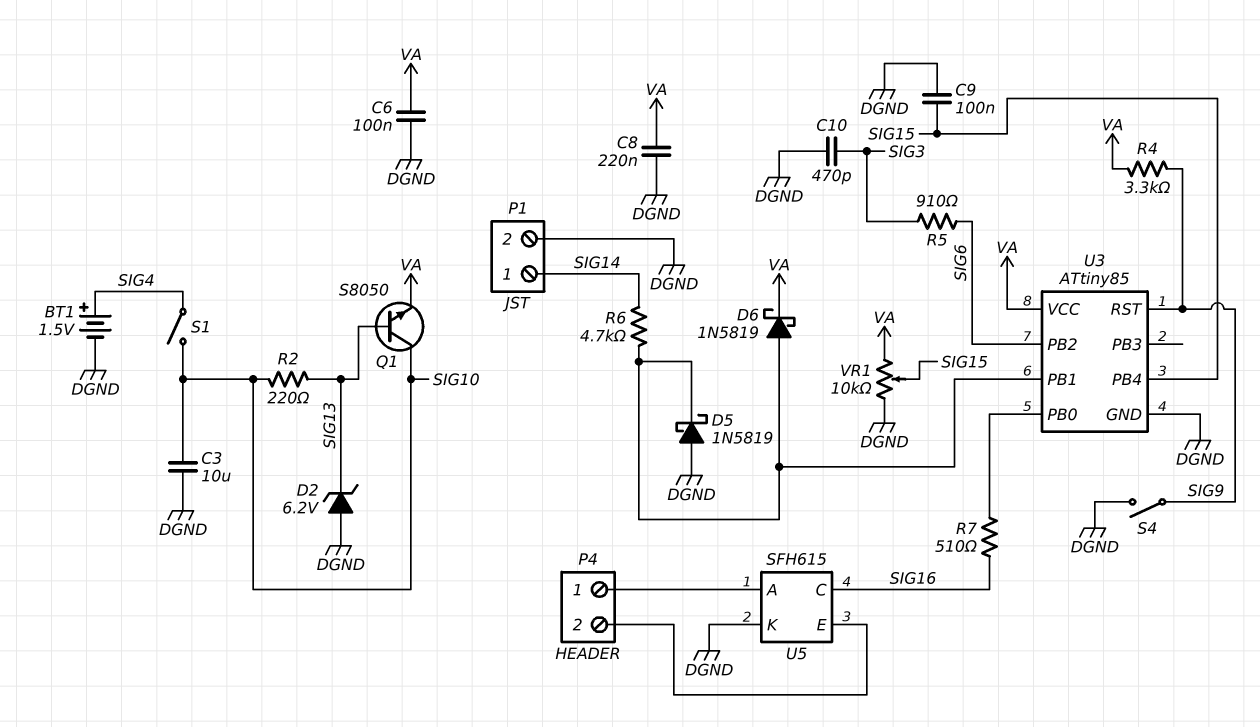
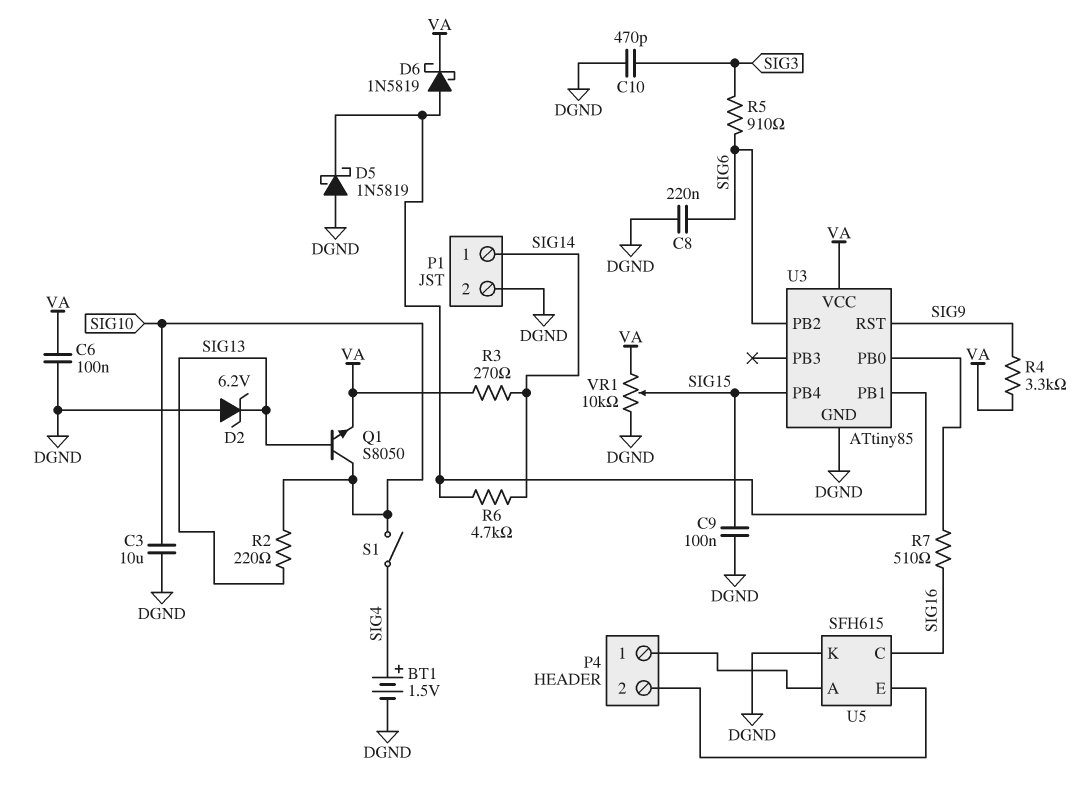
C8: 220nF (DGND, VA) -> 220nF (DGND, SIG6)
R3: none -> 270 (SIG14, VA)
S4: switch (DGND, SIG9) -> none

